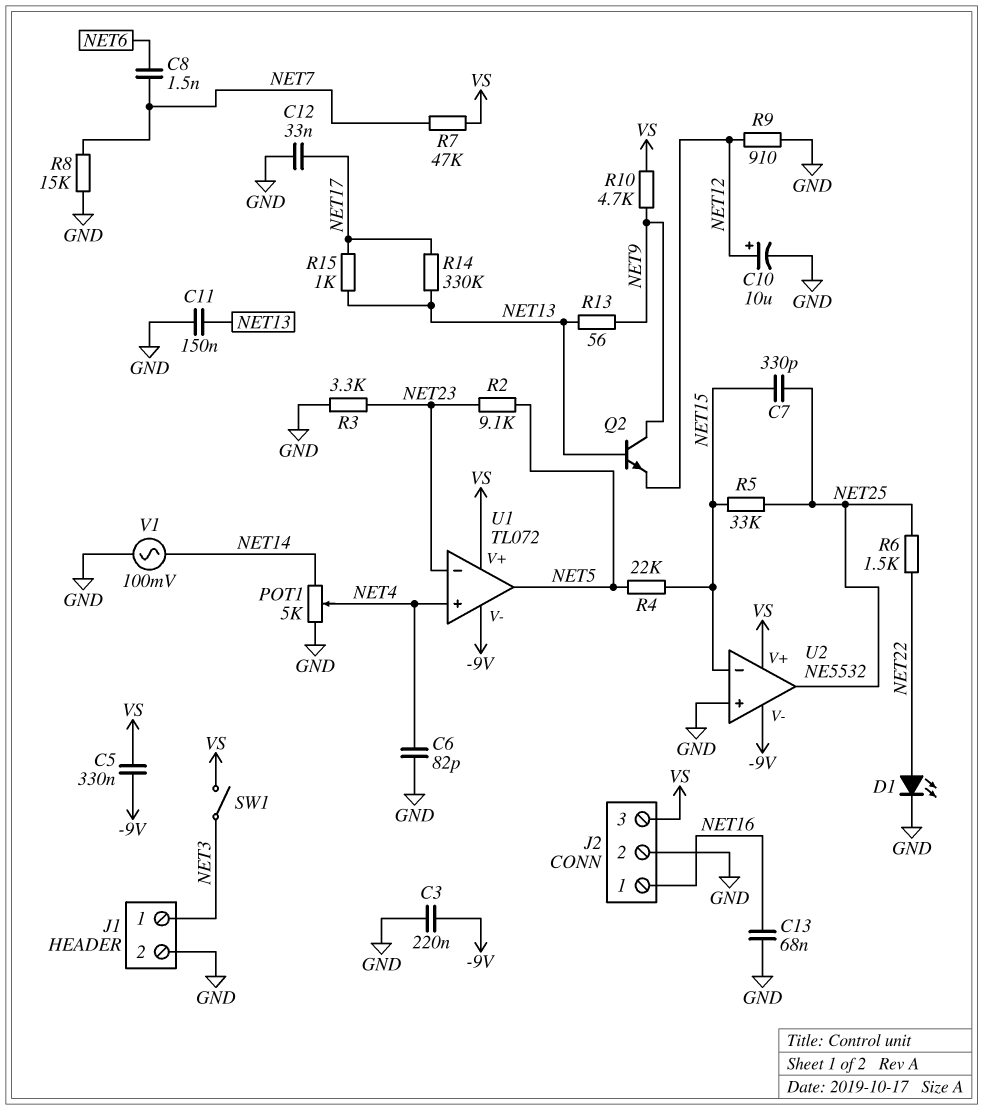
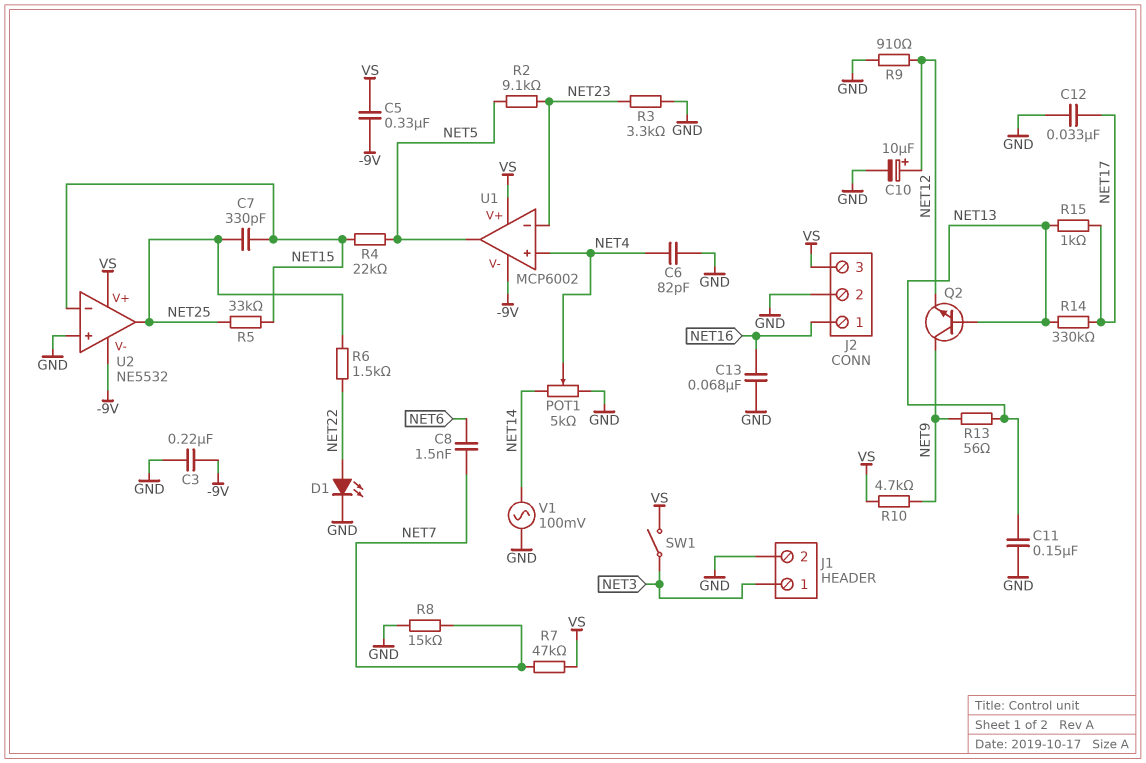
U1: TL072 -> MCP6002

